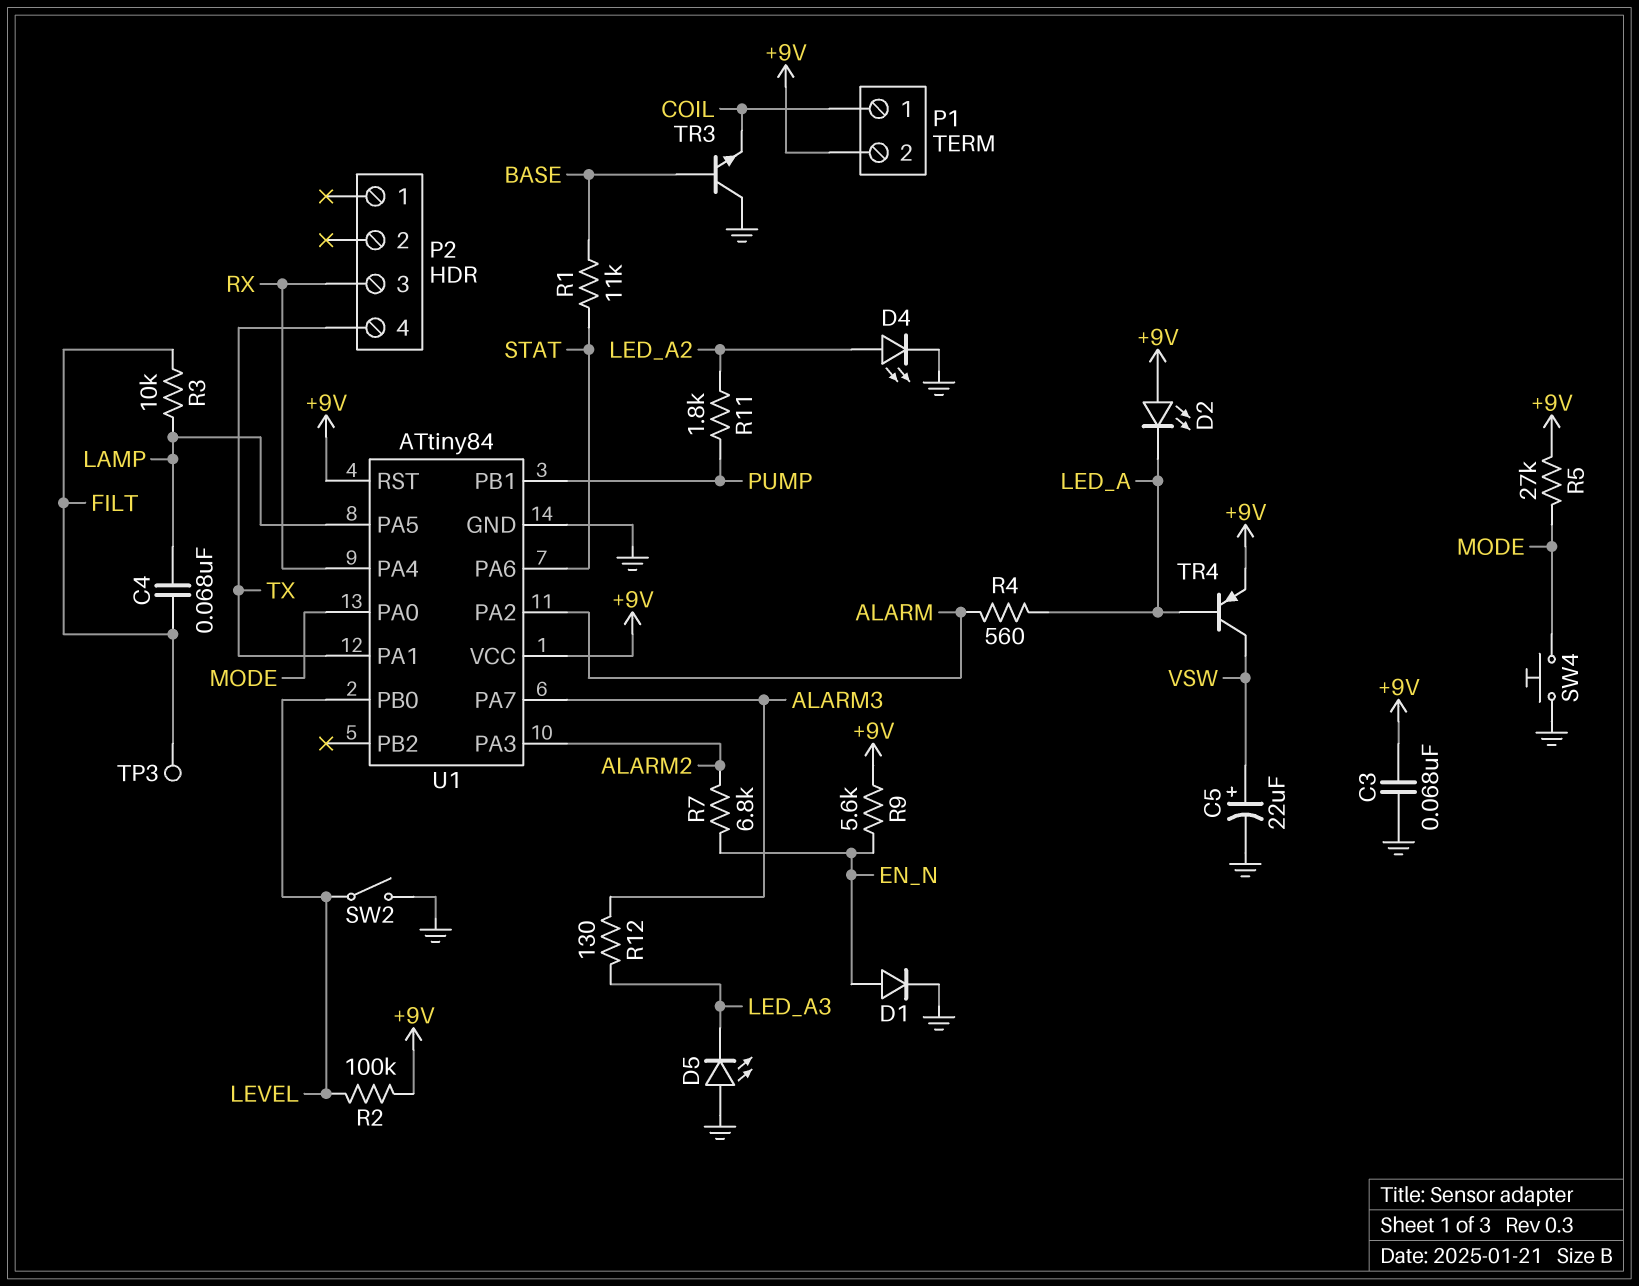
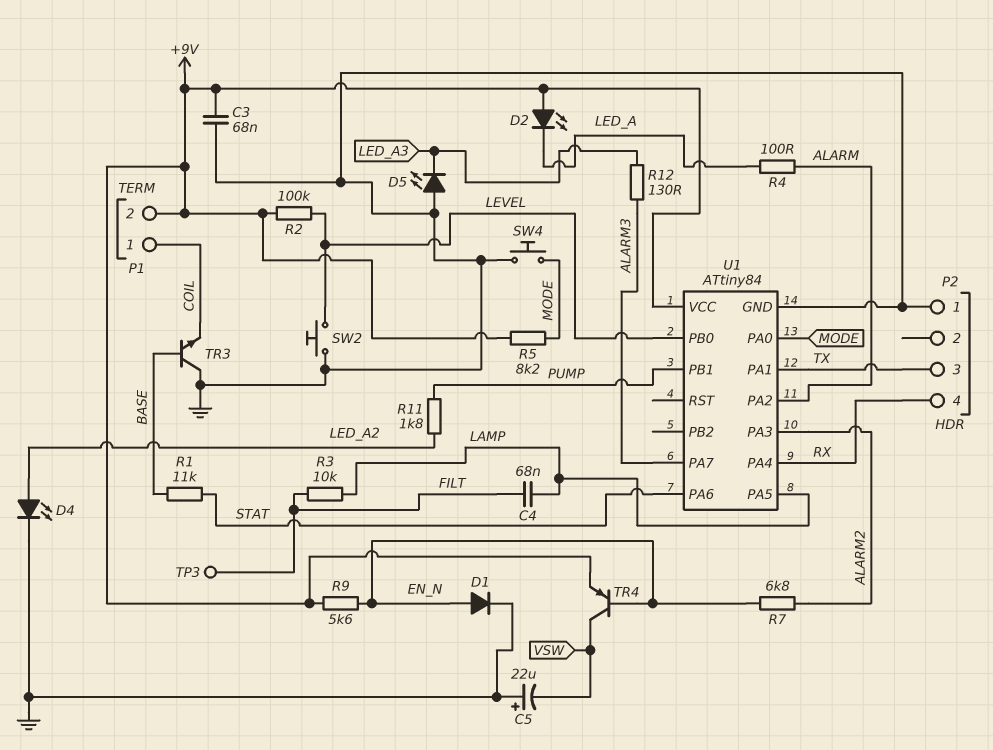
C5: 22uF (plus VSW, minus GND) -> 22uF (plus GND, minus VSW)
P2 pin 1: none -> GND
P2 pin 3: RX -> TX
P2 pin 4: TX -> RX
R4: 560 (ALARM, LED_A) -> 100 (ALARM, LED_A)
R5: 27k (+9V, MODE) -> 8.2k (+9V, MODE)
SW2: switch (GND, LEVEL) -> button (GND, LEVEL)
TR4: PNP (B LED_A, C VSW, E +9V) -> PNP (B EN_N, C VSW, E +9V)
U1 pin RST: +9V -> none

